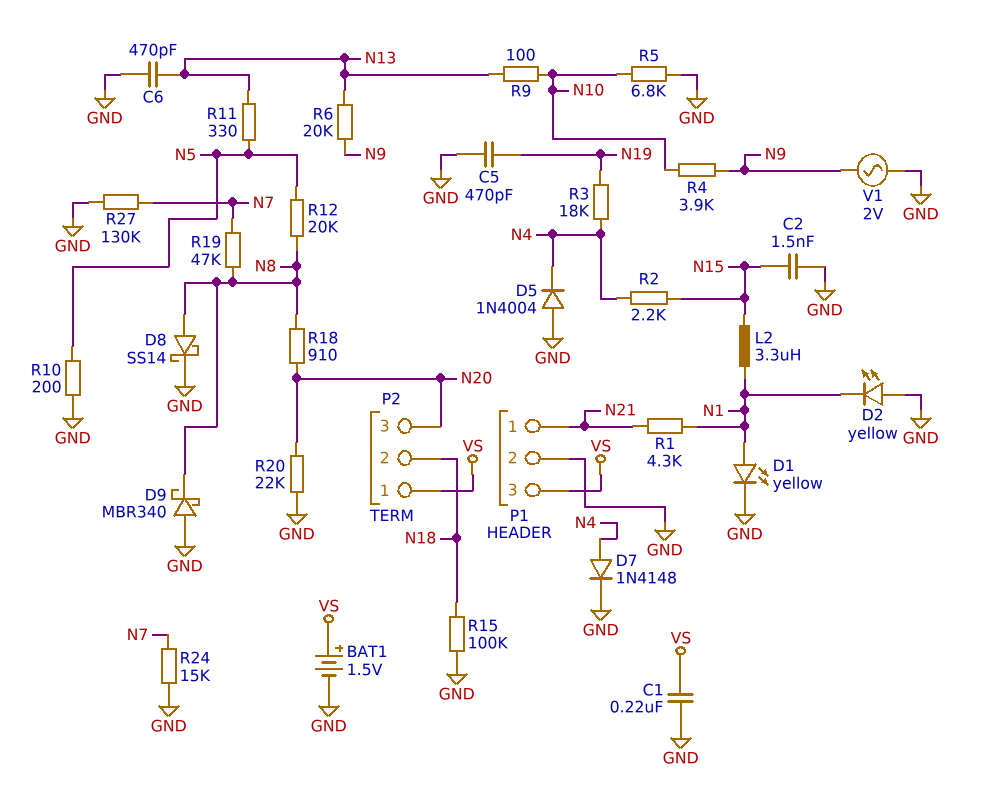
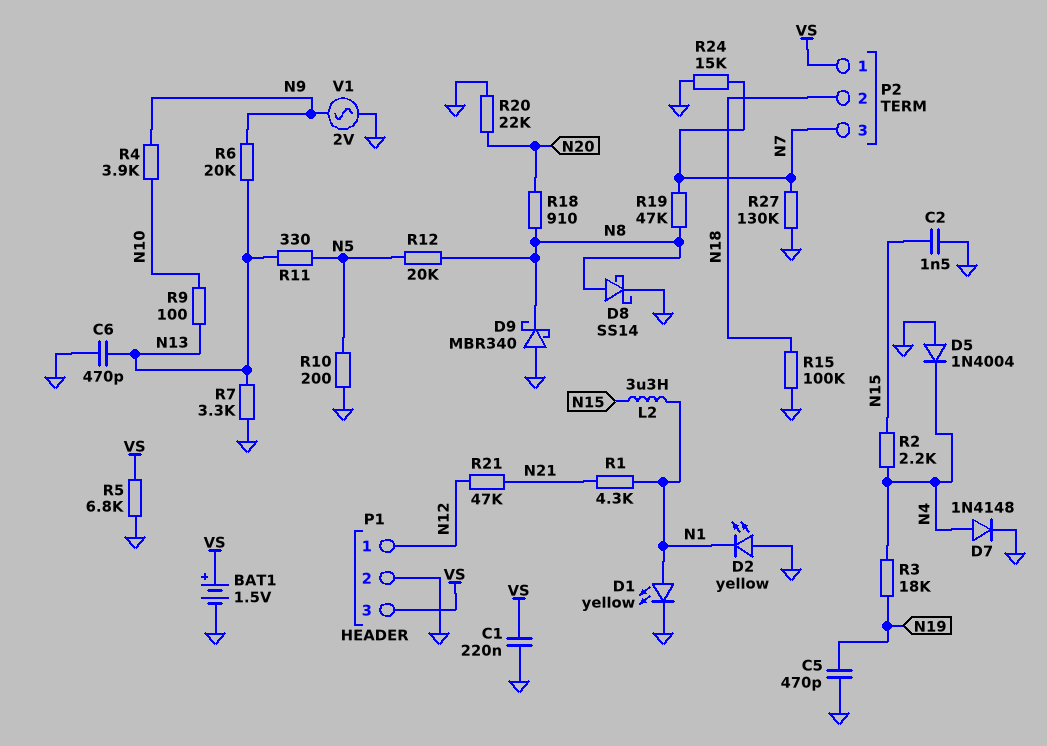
P1 pin 1: N21 -> N12
P2 pin 3: N20 -> N7
R5: 6.8k (GND, N10) -> 6.8k (GND, VS)
R7: none -> 3.3k (GND, N13)
R21: none -> 47k (N12, N21)

